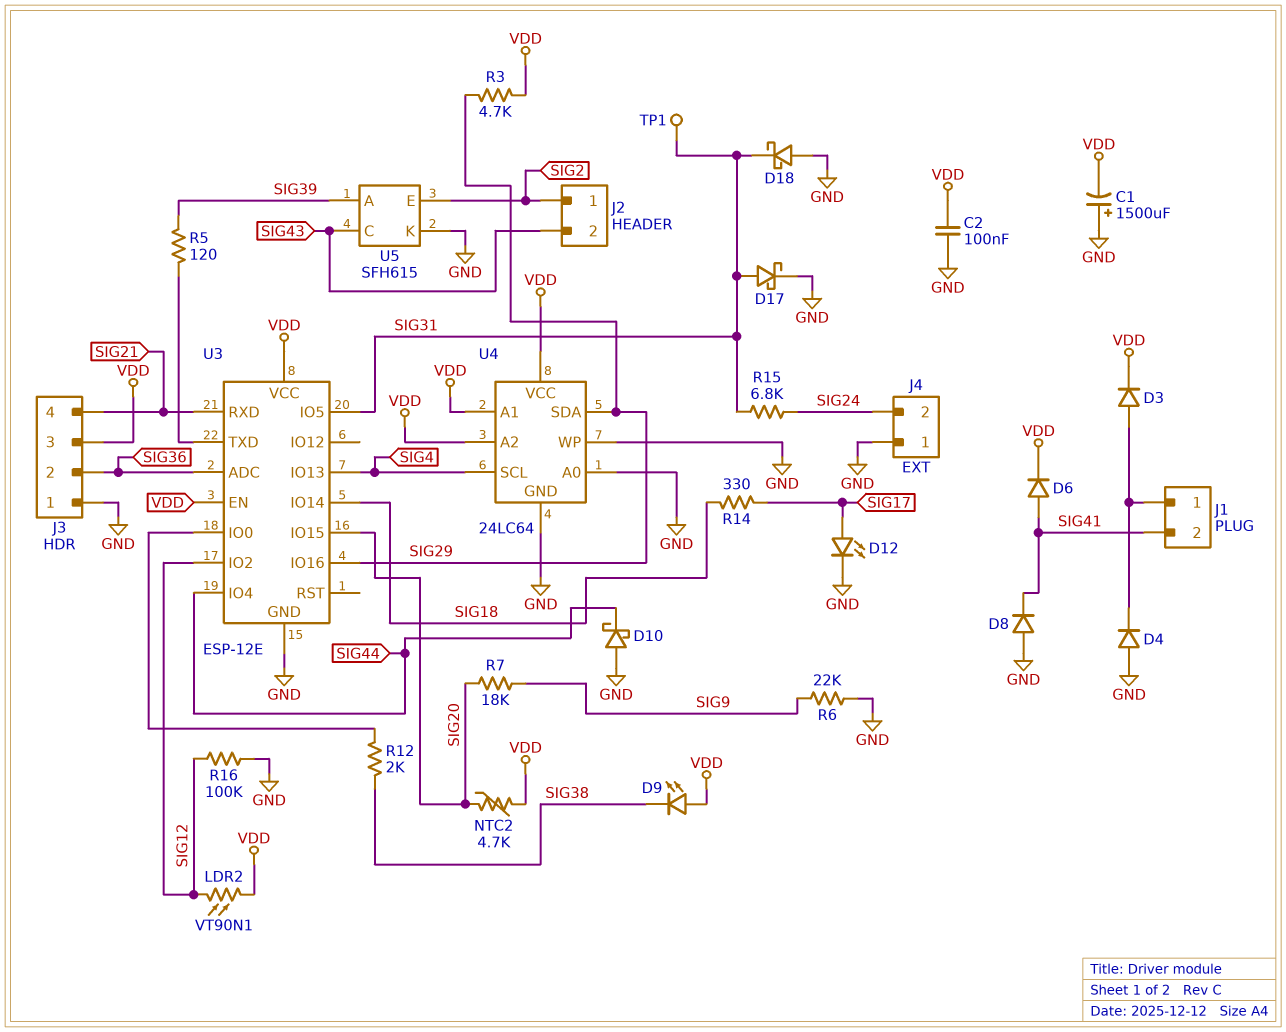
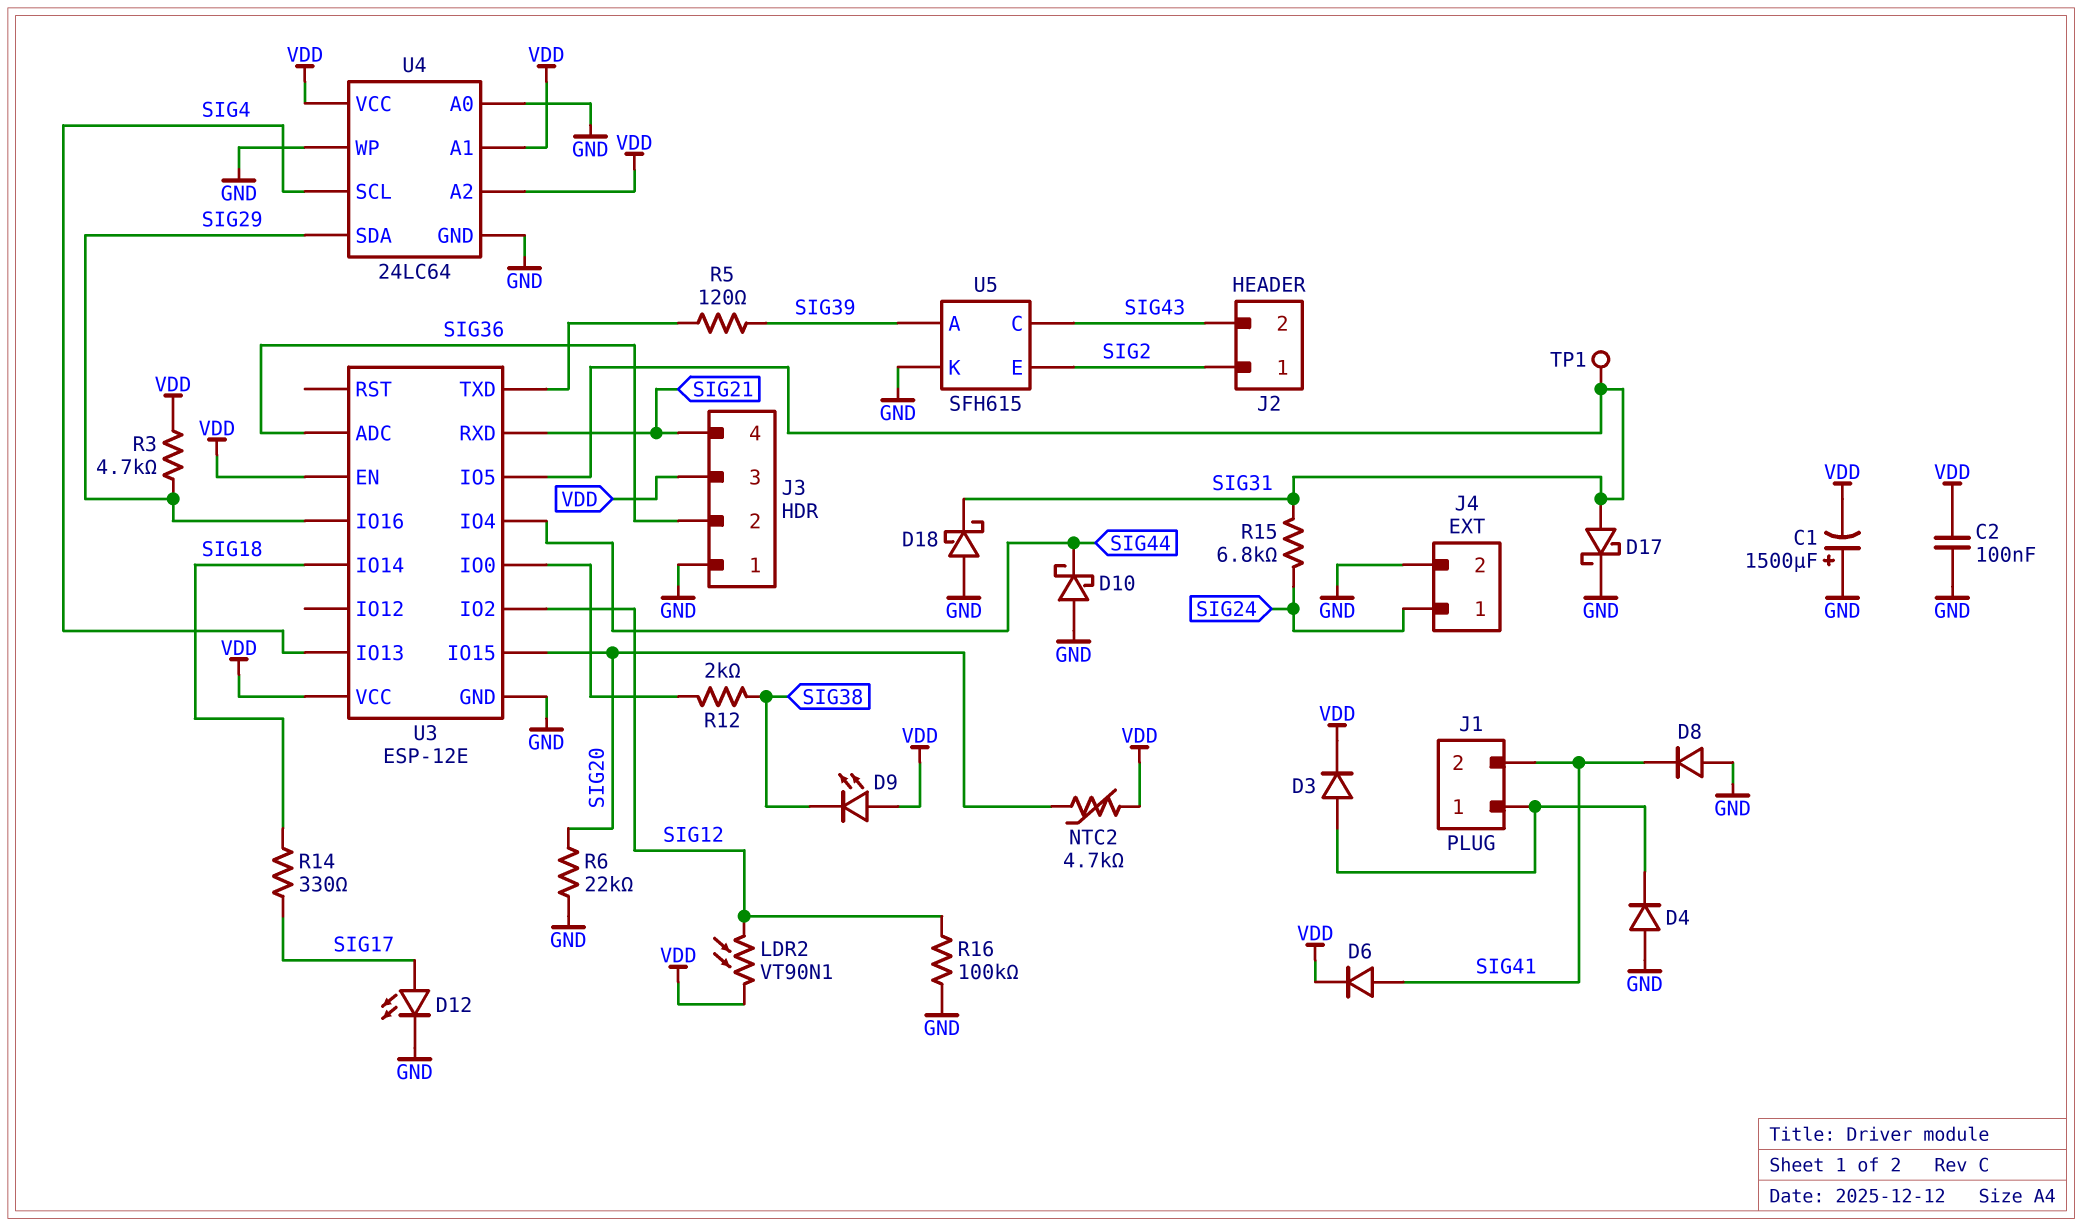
J4 pin 1: GND -> SIG24
J4 pin 2: SIG24 -> GND
R6: 22k (GND, SIG9) -> 22k (GND, SIG20)
R7: 18k (SIG9, SIG20) -> none

